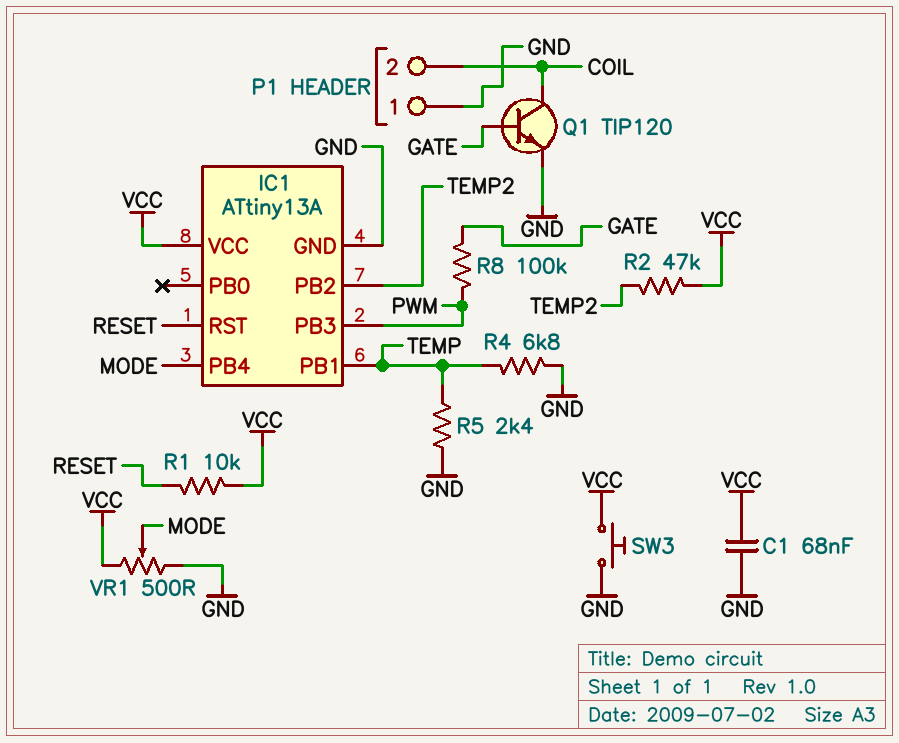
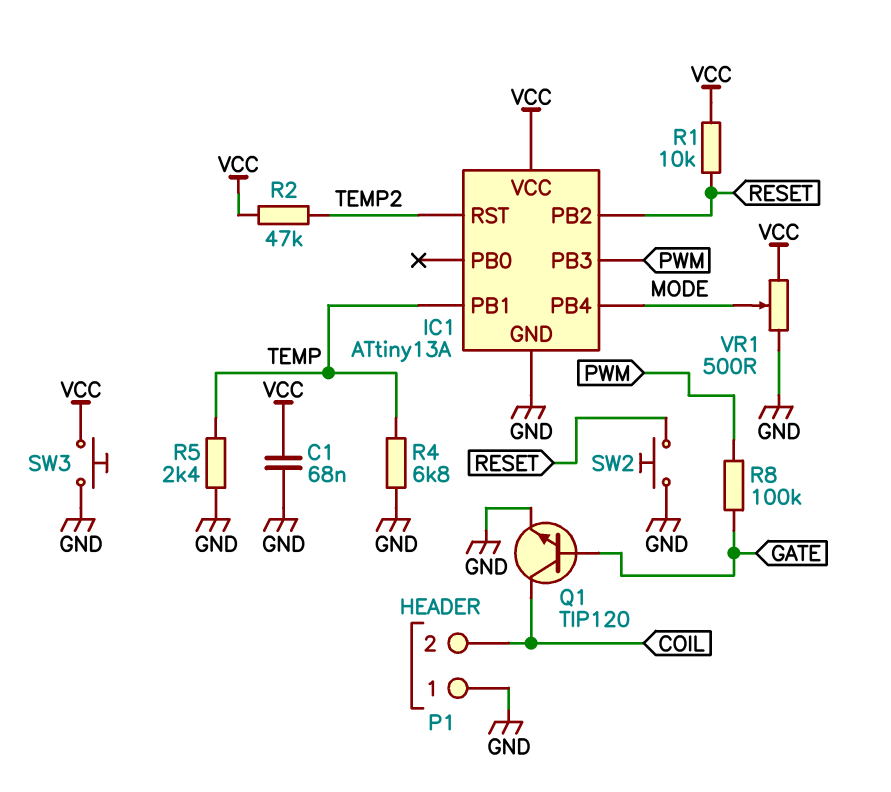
IC1 pin PB2: TEMP2 -> RESET
IC1 pin RST: RESET -> TEMP2
SW2: none -> button (GND, RESET)

